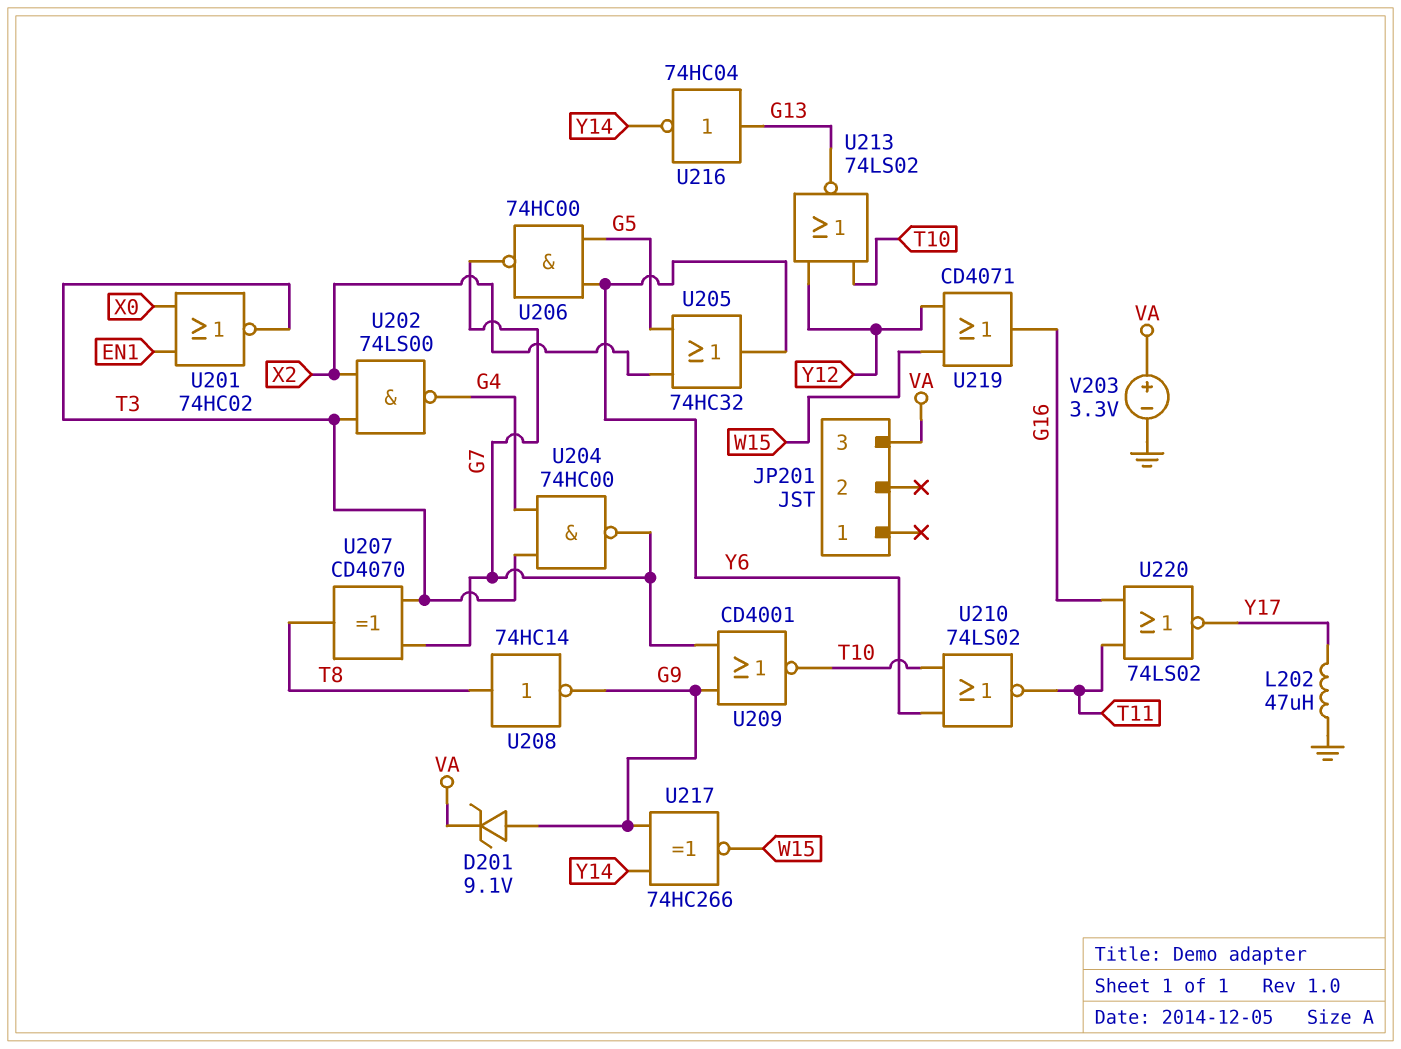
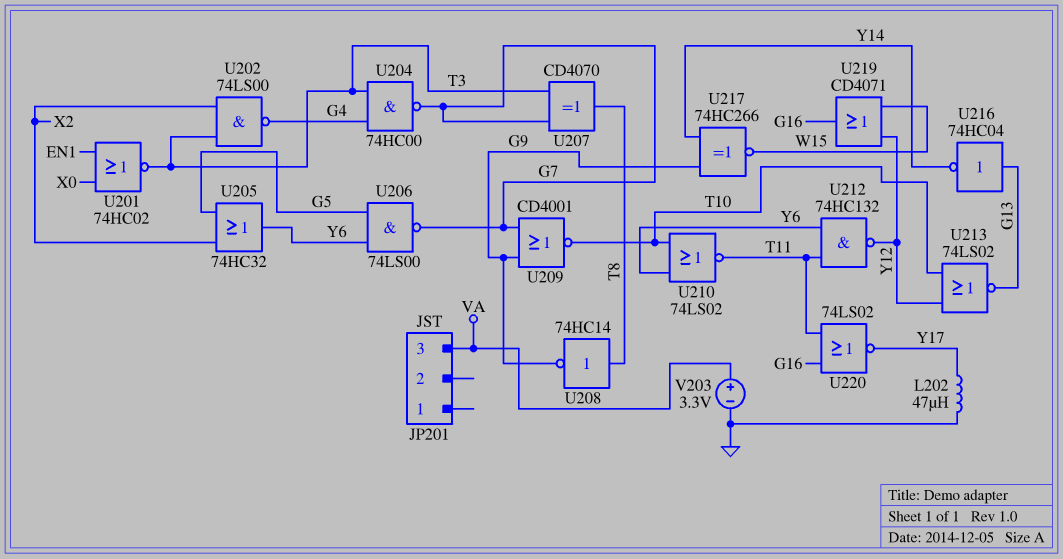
D201: zener 9.1V (A G9, K VA) -> none
U206: NAND 74HC00 (in G5, in Y6, out G7) -> NAND 74LS00 (in G5, in Y6, out G7)
U212: none -> NAND 74HC132 (in T11, in Y6, out Y12)

